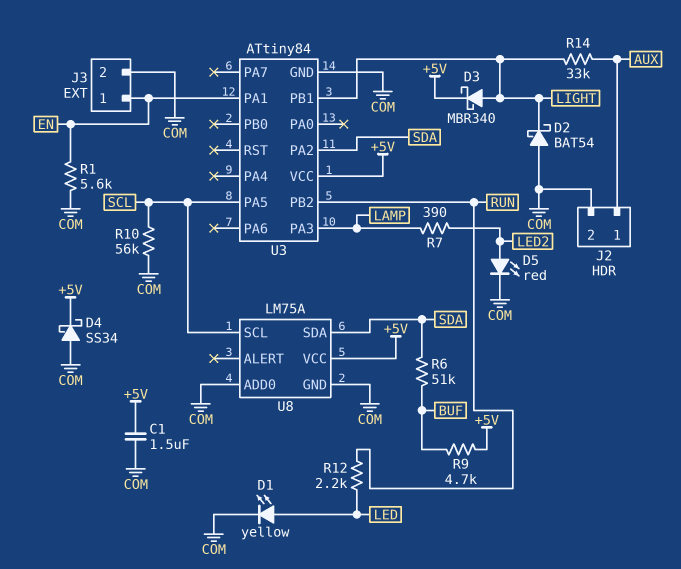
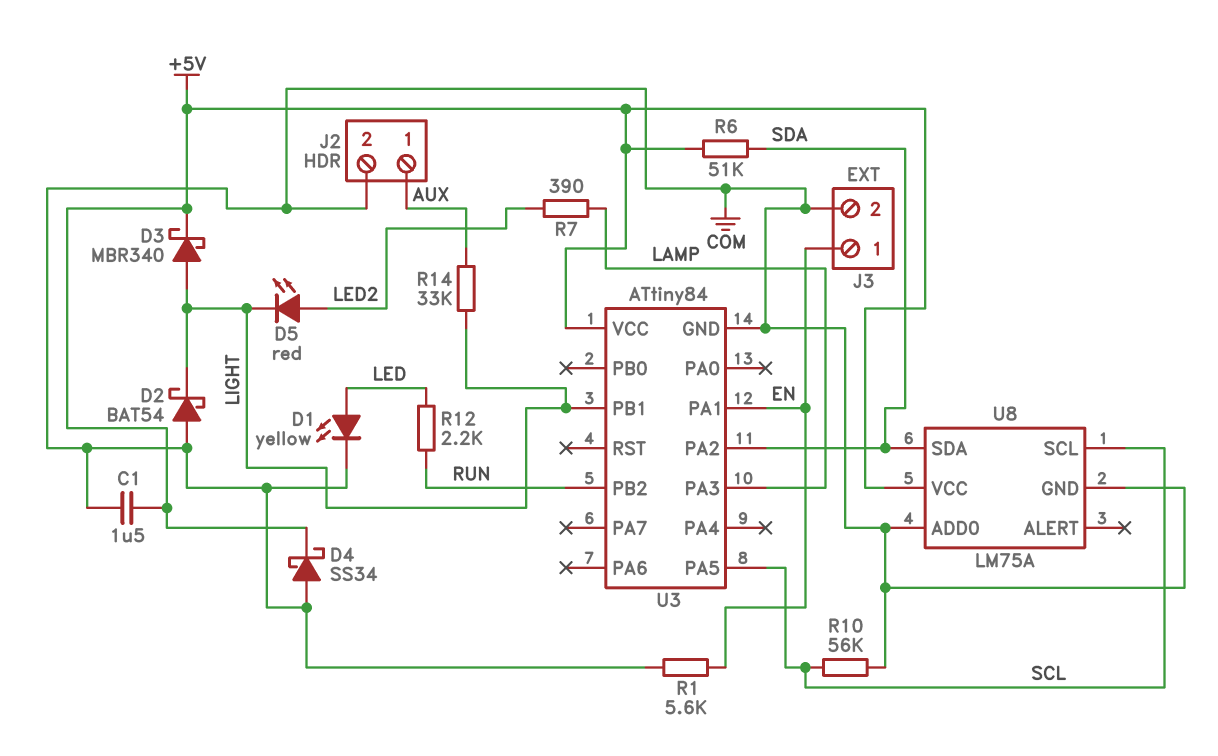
D5: LED red (A LED2, K COM) -> LED red (A LED2, K LIGHT)
R6: 51k (BUF, SDA) -> 51k (+5V, SDA)
R9: 4.7k (+5V, BUF) -> none

